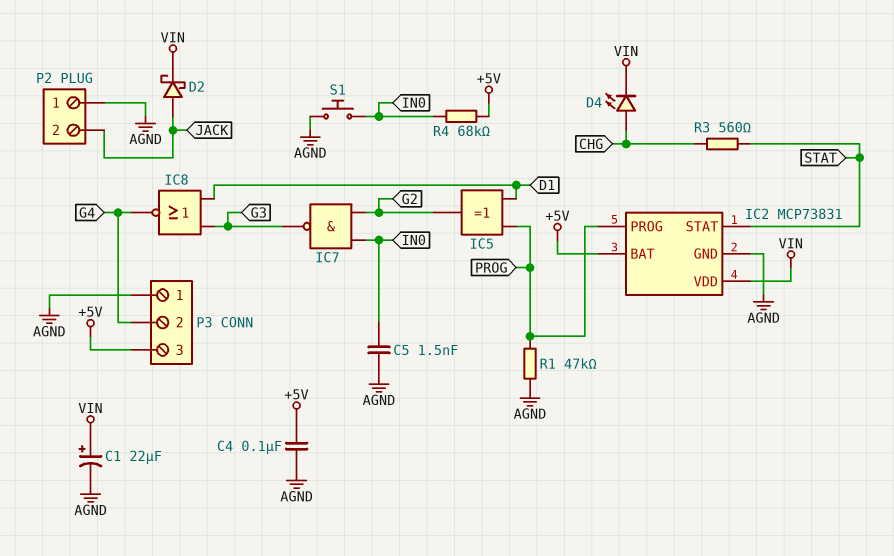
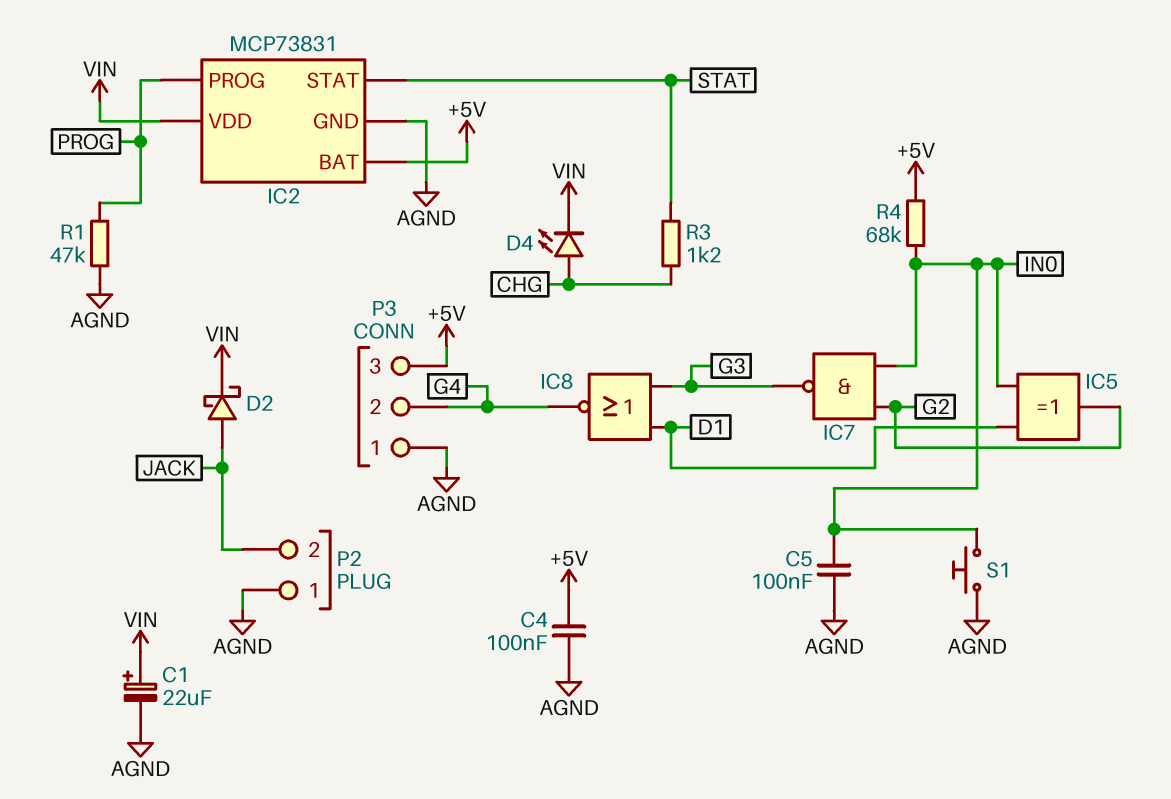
C5: 1.5nF (AGND, IN0) -> 100nF (AGND, IN0)
IC5: XOR (in D1, in PROG, out G2) -> XOR (in D1, in IN0, out G2)
R3: 560 (CHG, STAT) -> 1.2k (CHG, STAT)

